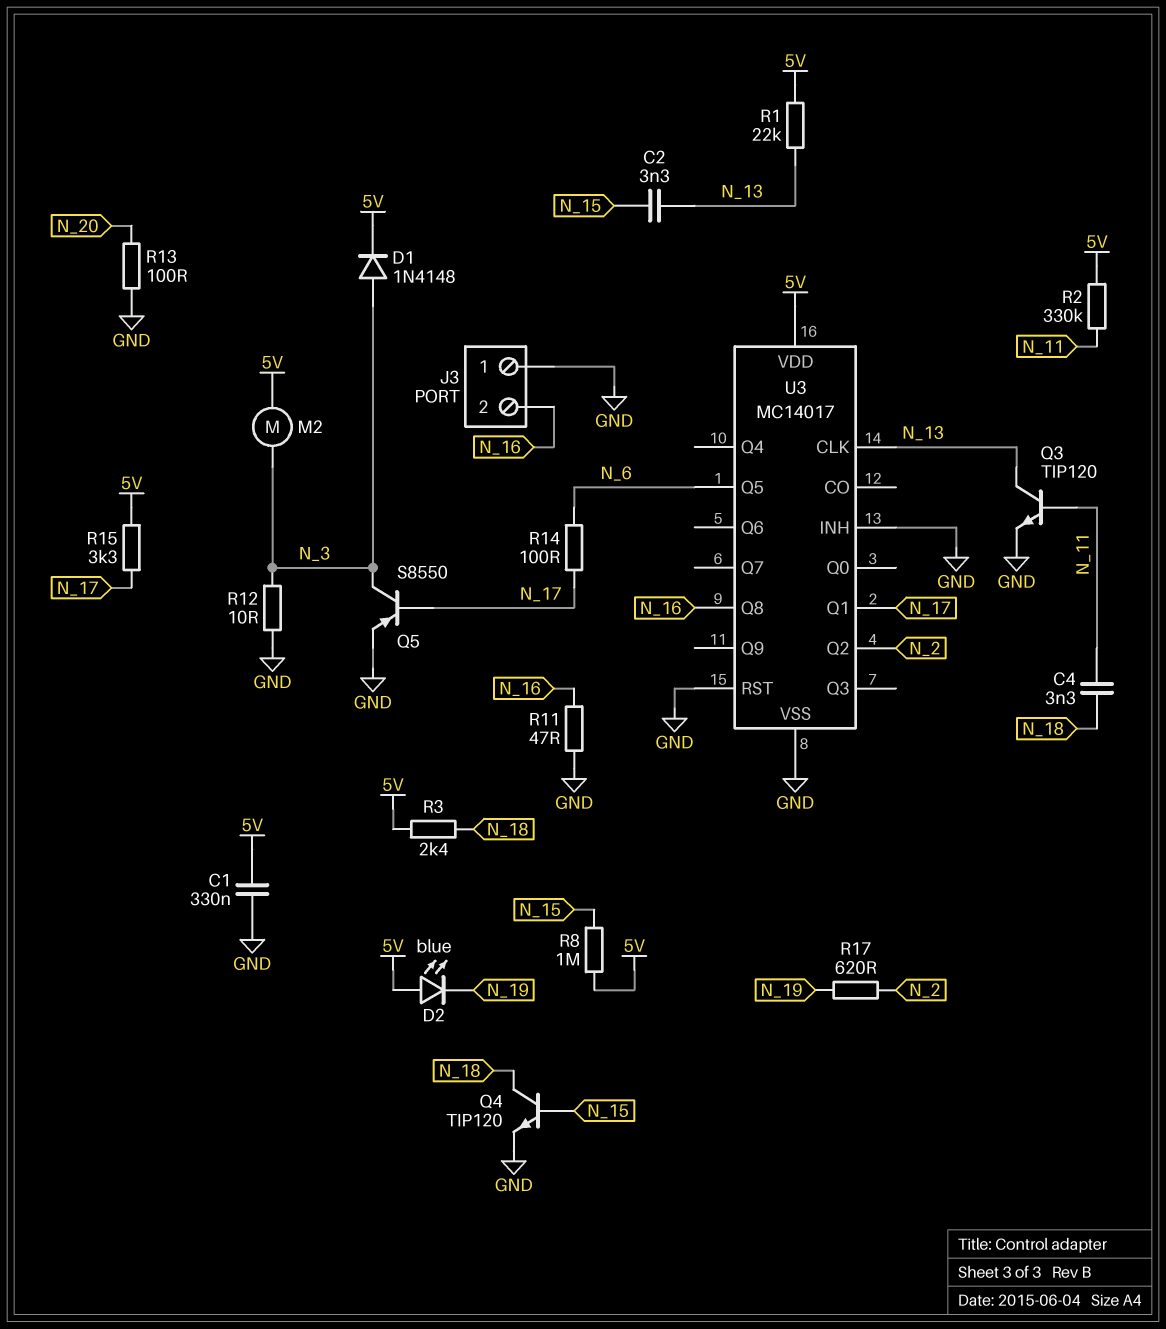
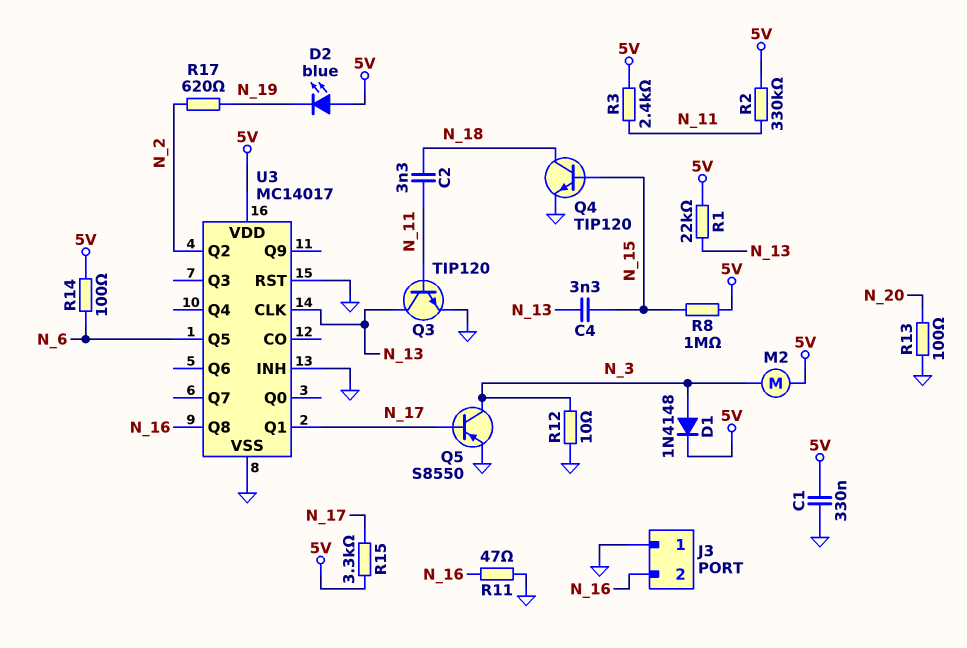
C2: 3.3nF (N_13, N_15) -> 3.3nF (N_11, N_18)
C4: 3.3nF (N_11, N_18) -> 3.3nF (N_13, N_15)
R3: 2.4k (5V, N_18) -> 2.4k (5V, N_11)
R14: 100 (N_6, N_17) -> 100 (5V, N_6)

